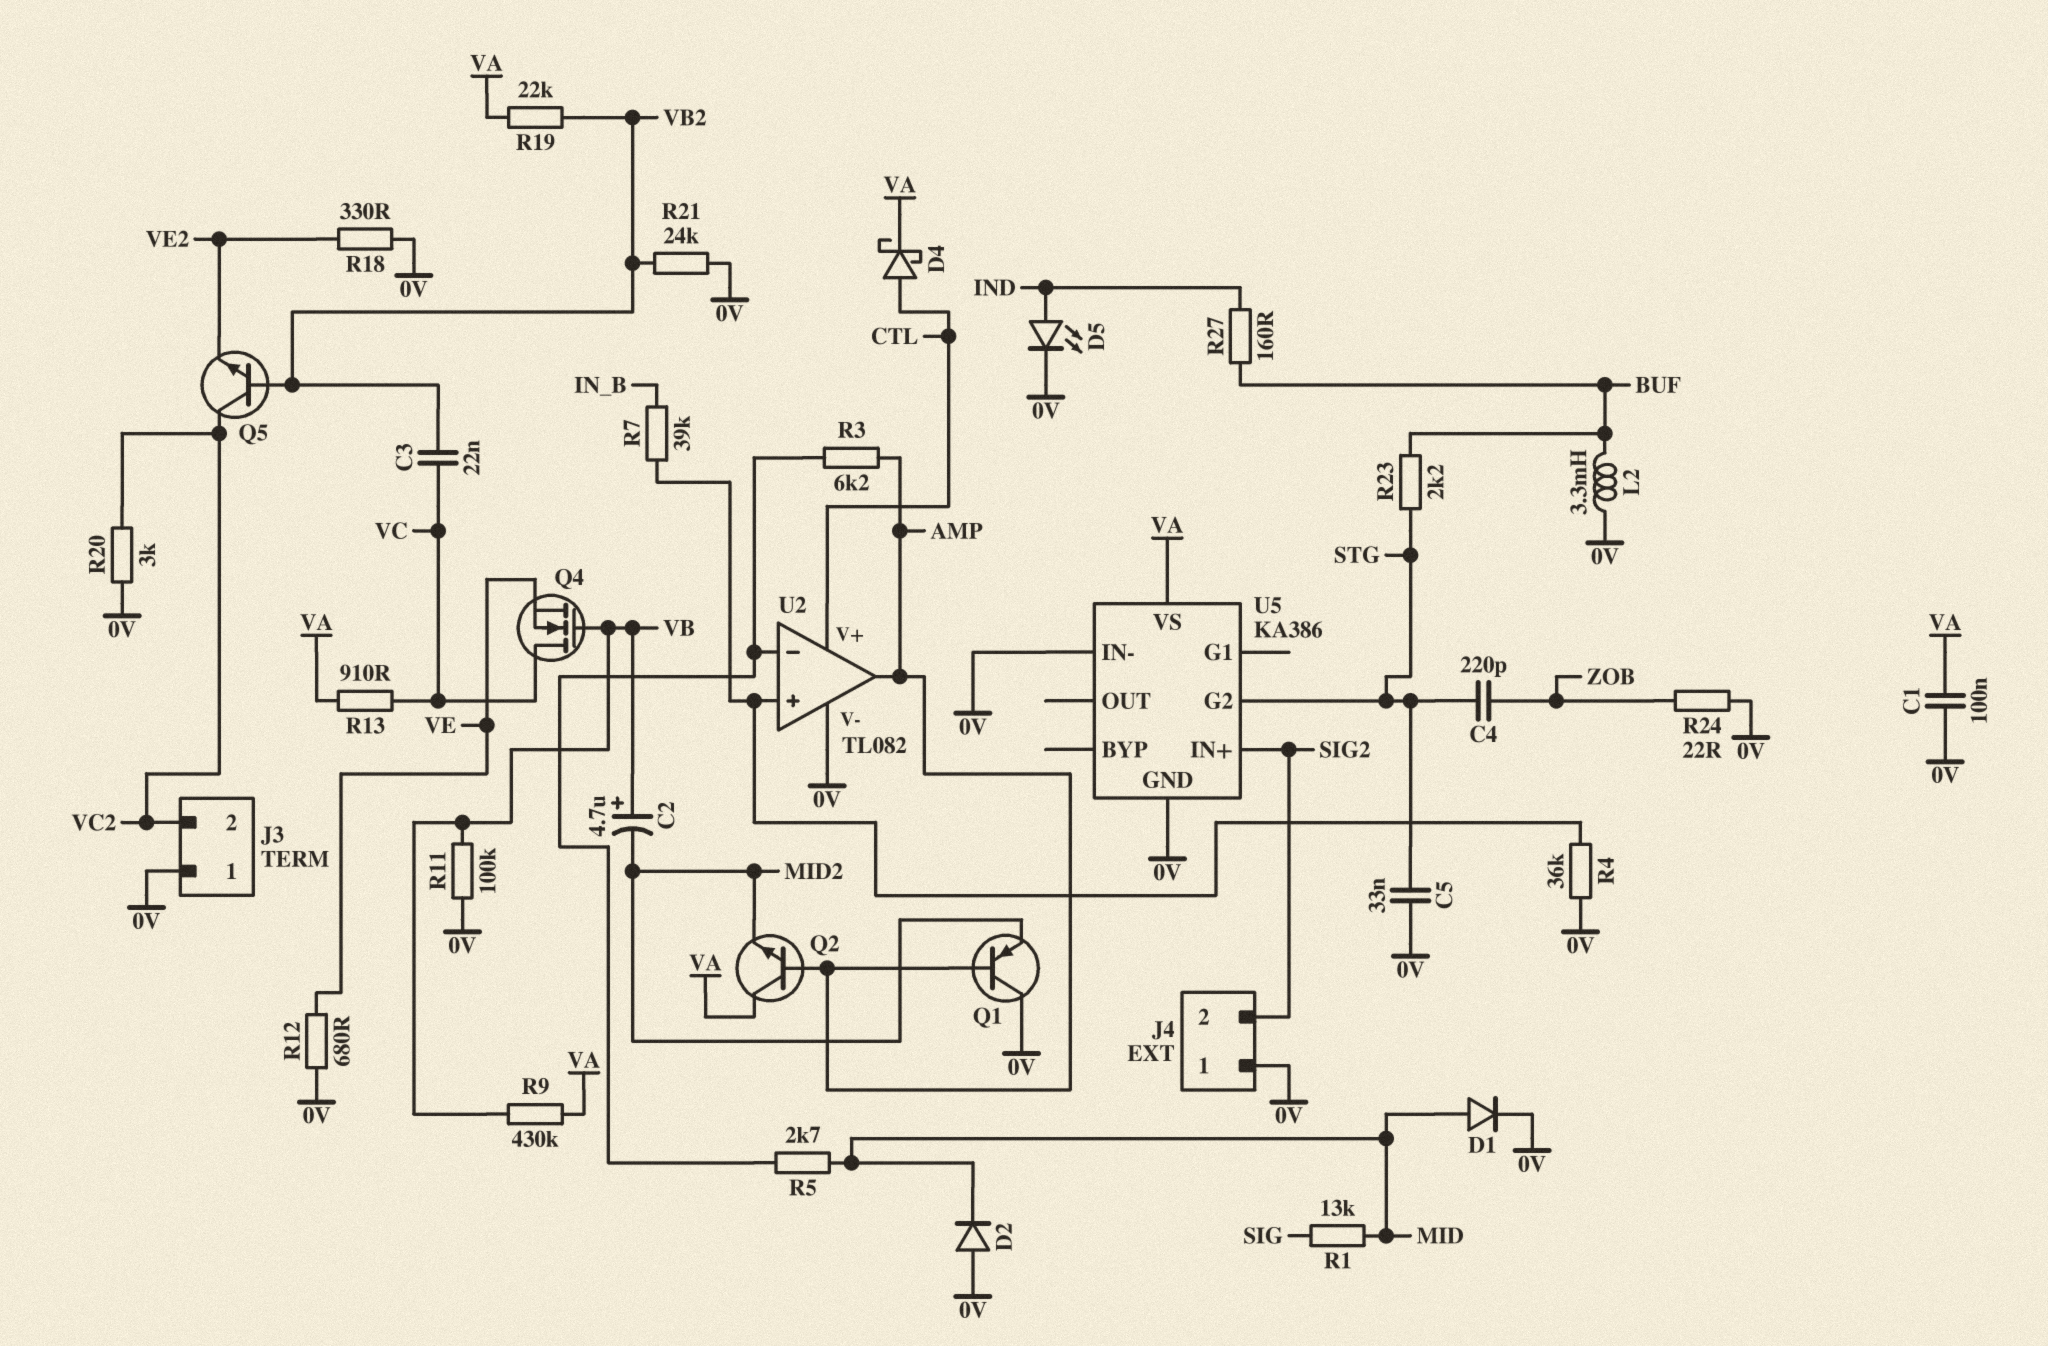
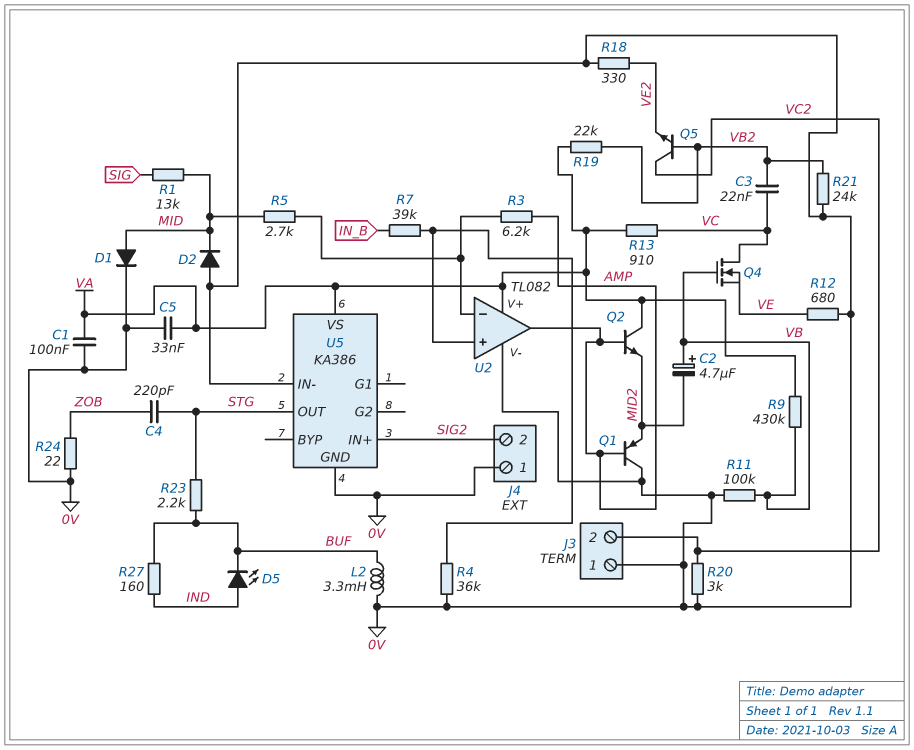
C5: 33nF (0V, STG) -> 33nF (0V, VA)
D4: schottky (A CTL, K VA) -> none
D5: LED (A IND, K 0V) -> LED (A IND, K BUF)
U2 pin V+: CTL -> VA
U5 pin G2: STG -> none
U5 pin OUT: none -> STG

